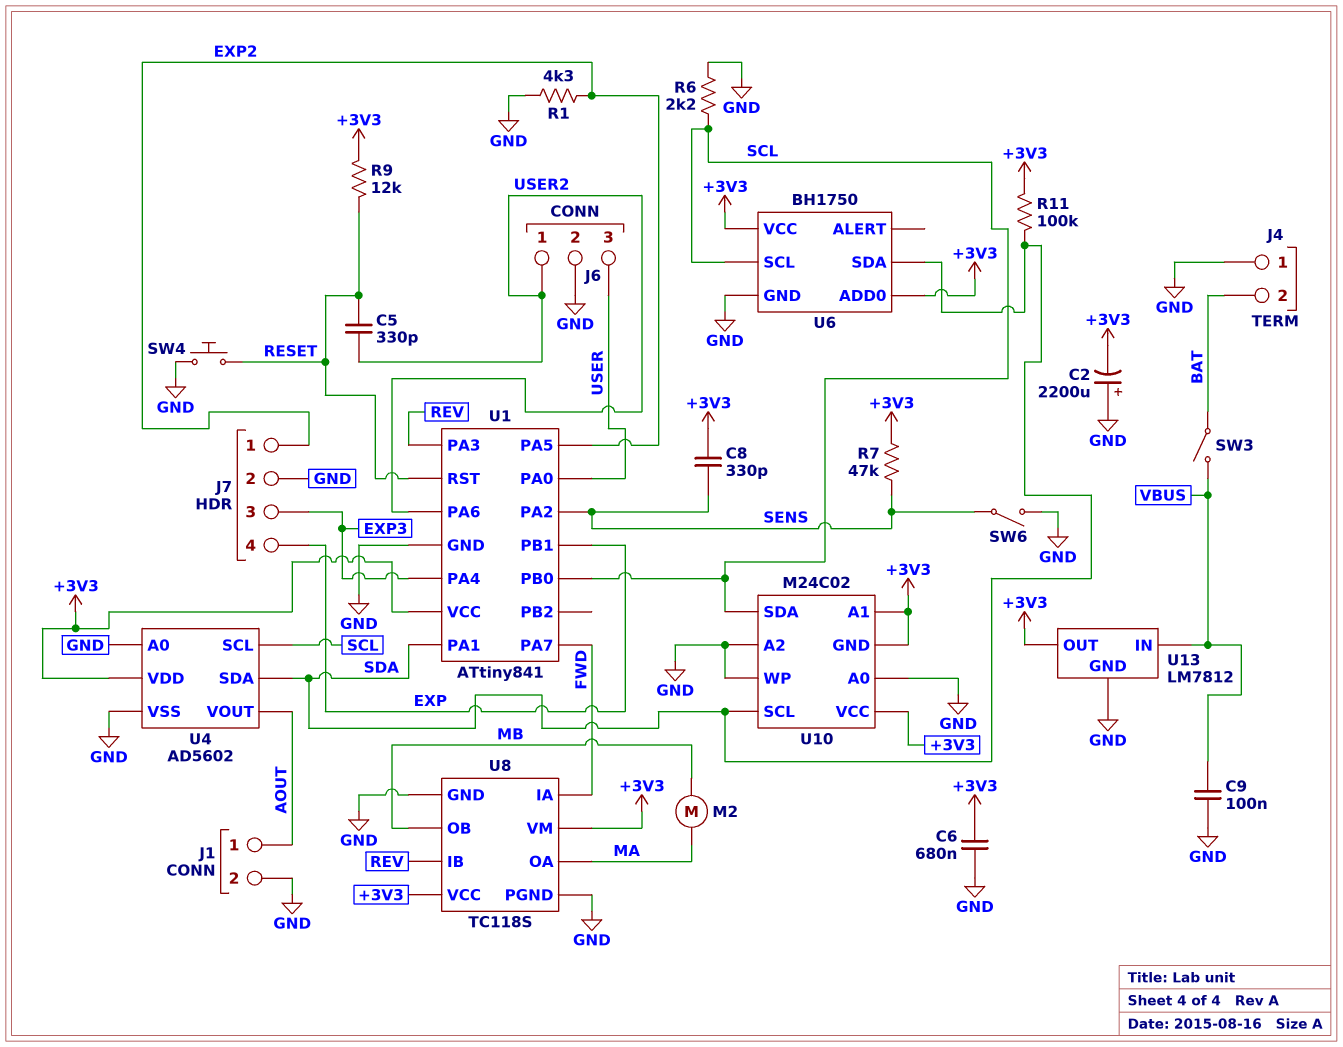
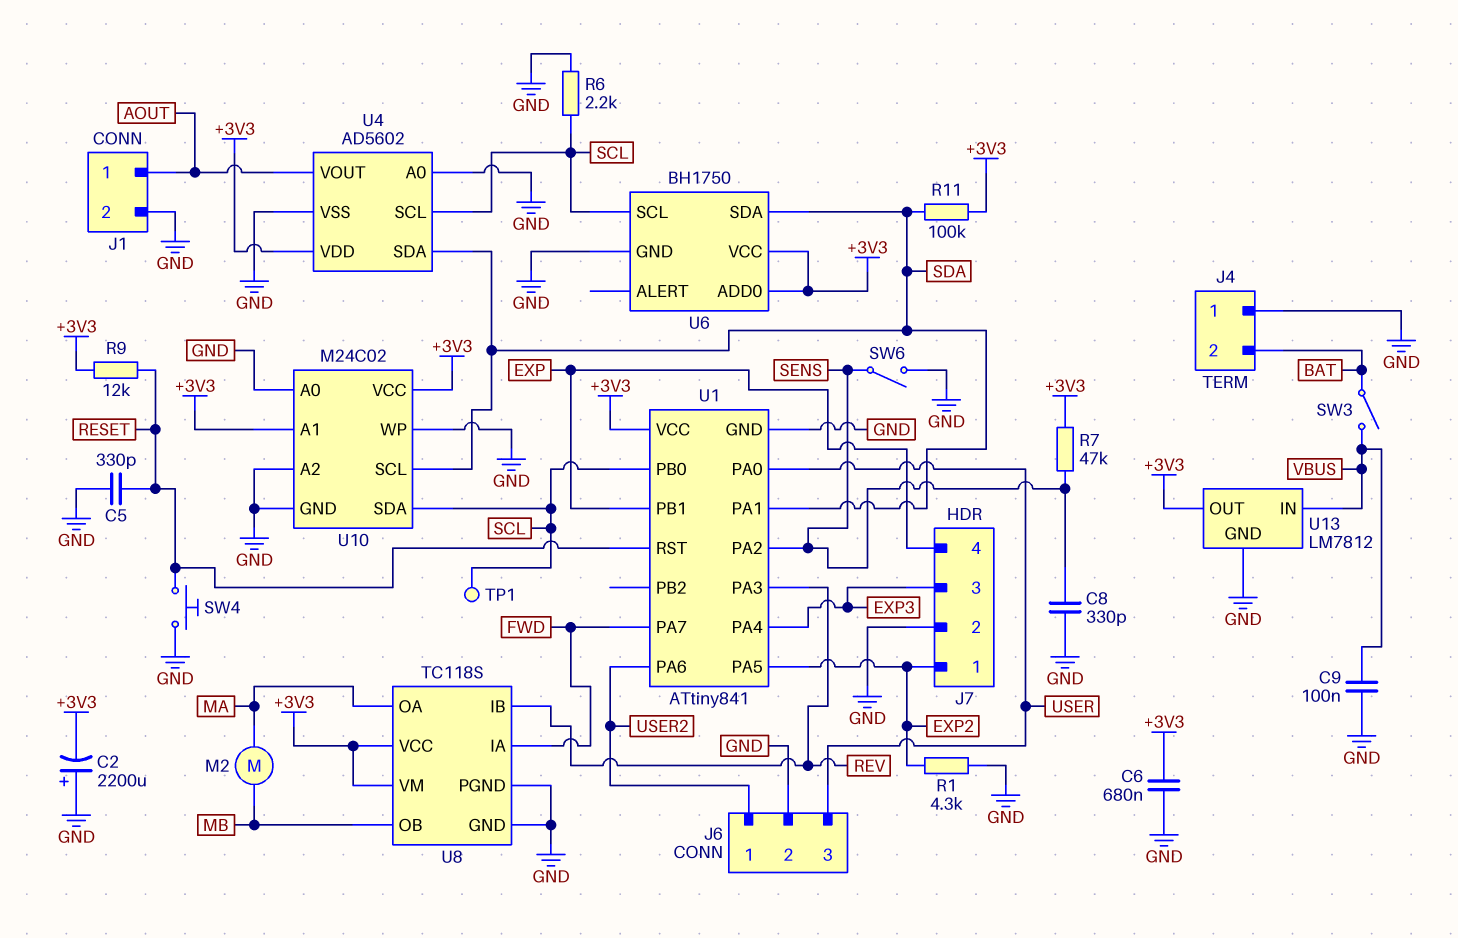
C5: 330pF (RESET, USER2) -> 330pF (GND, RESET)
C8: 330pF (+3V3, SENS) -> 330pF (GND, SENS)
TP1: none -> test point (SCL)
U10 pin GND: +3V3 -> GND

